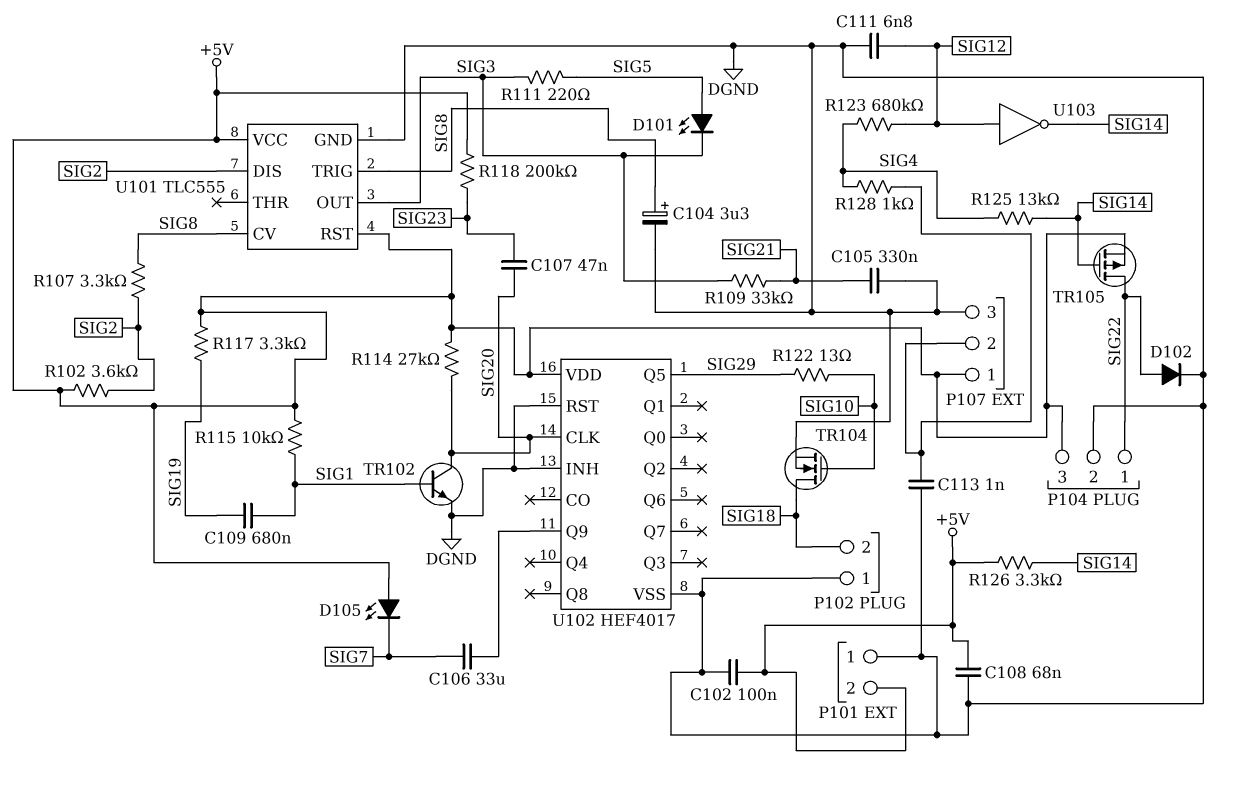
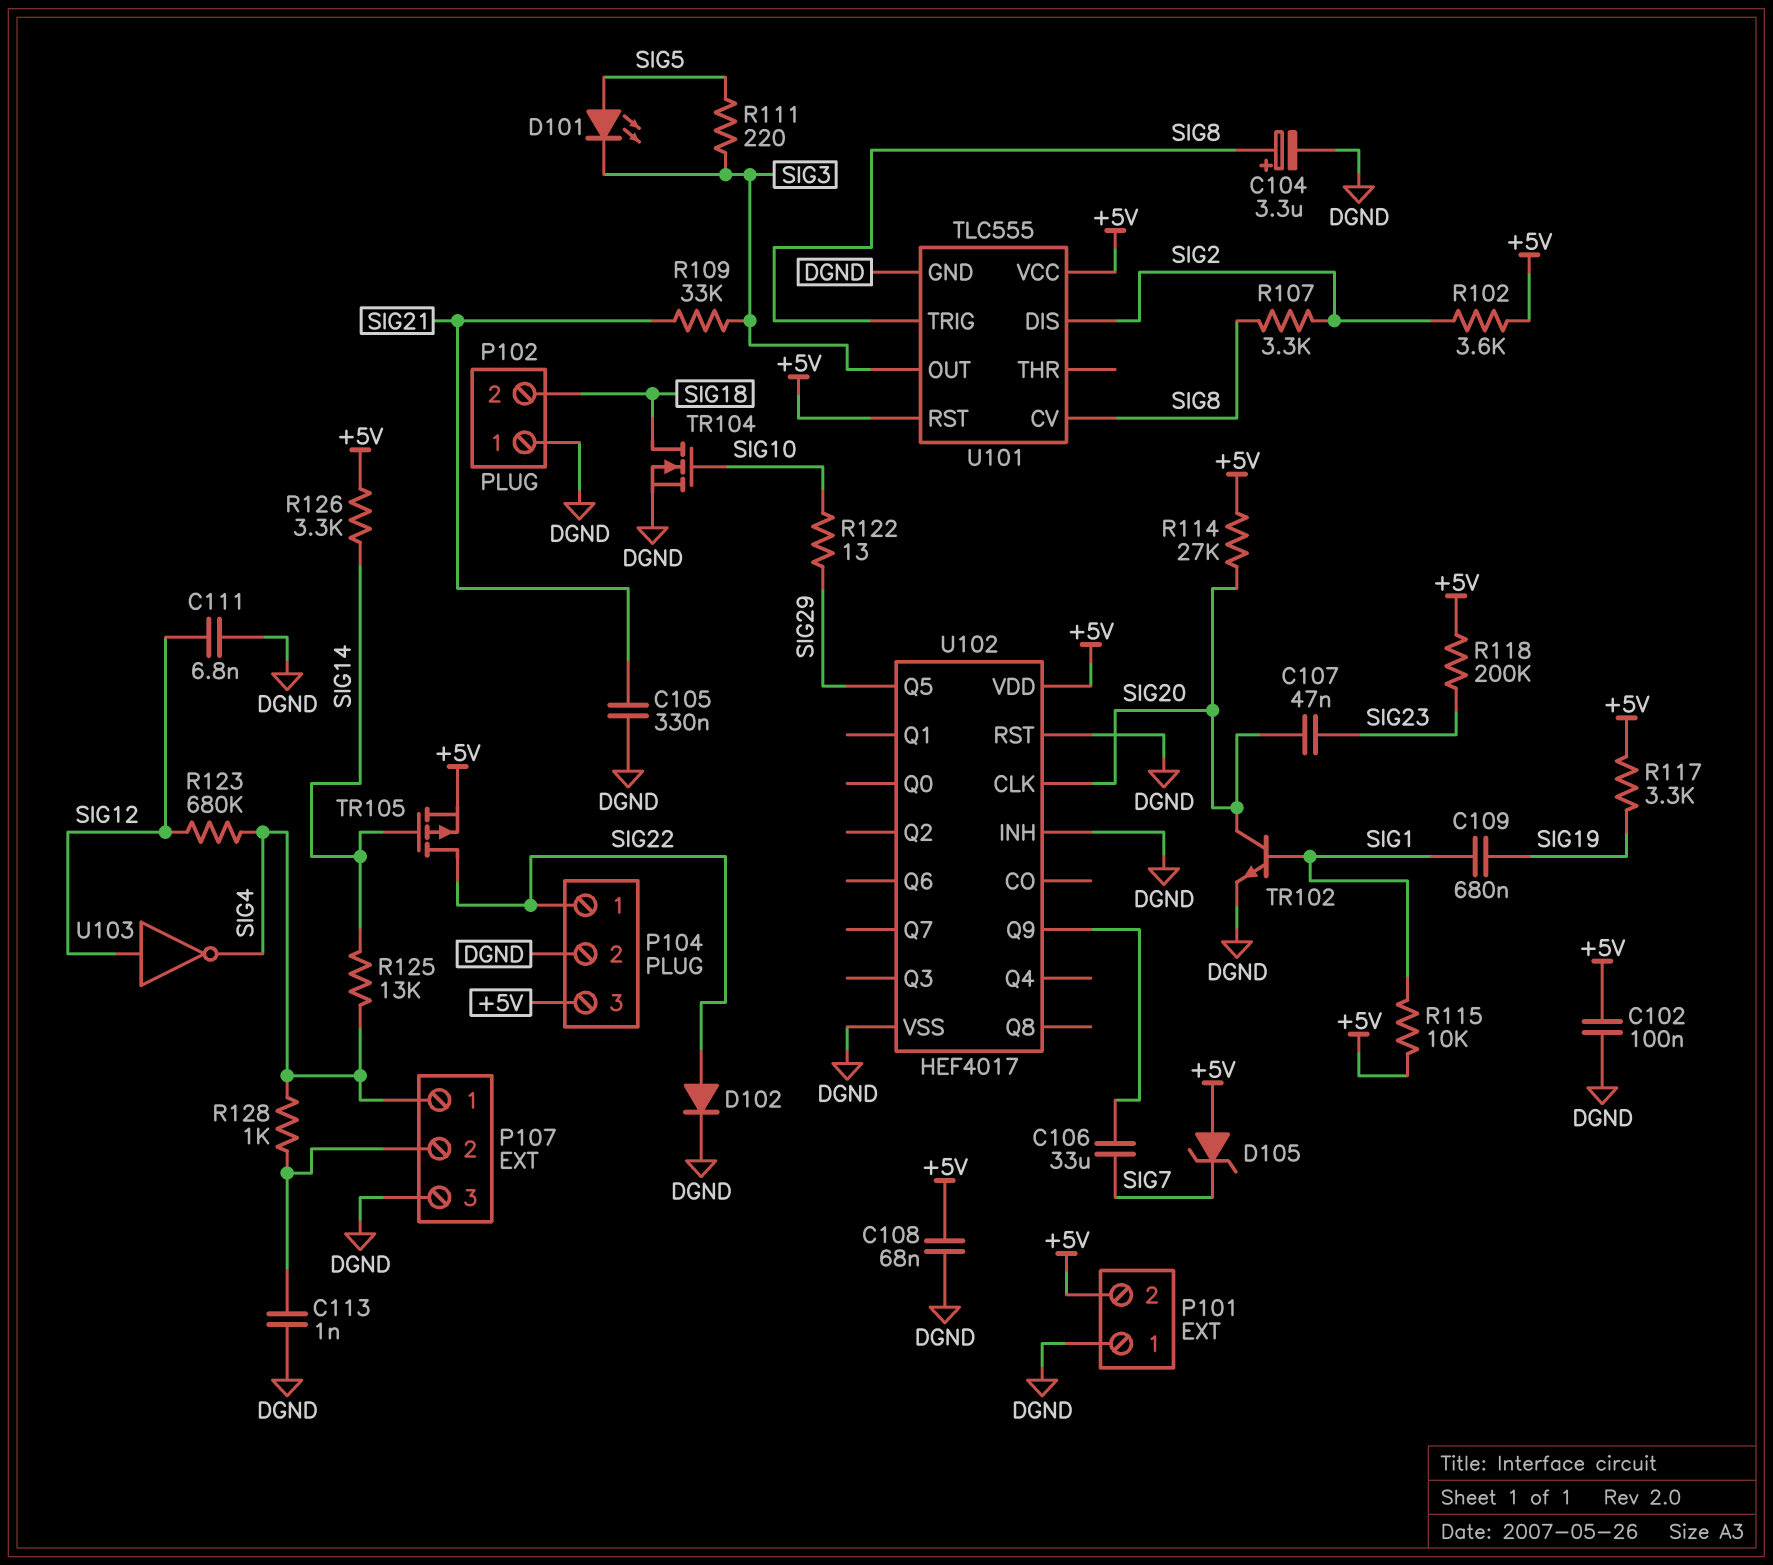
D105: LED (A +5V, K SIG7) -> zener (A +5V, K SIG7)
P107 pin 1: +5V -> SIG4
U103: NOT (in SIG12, out SIG14) -> NOT (in SIG12, out SIG4)

